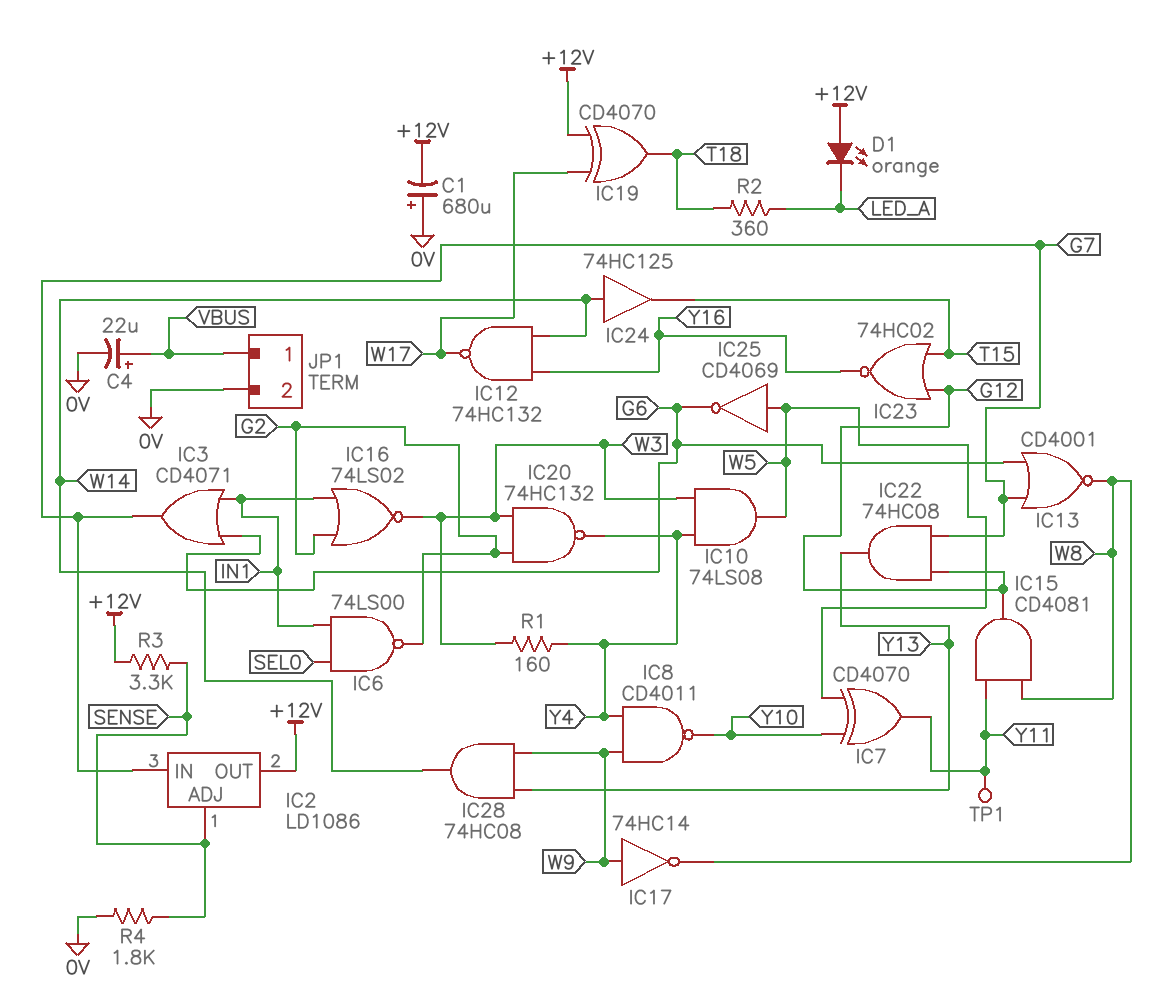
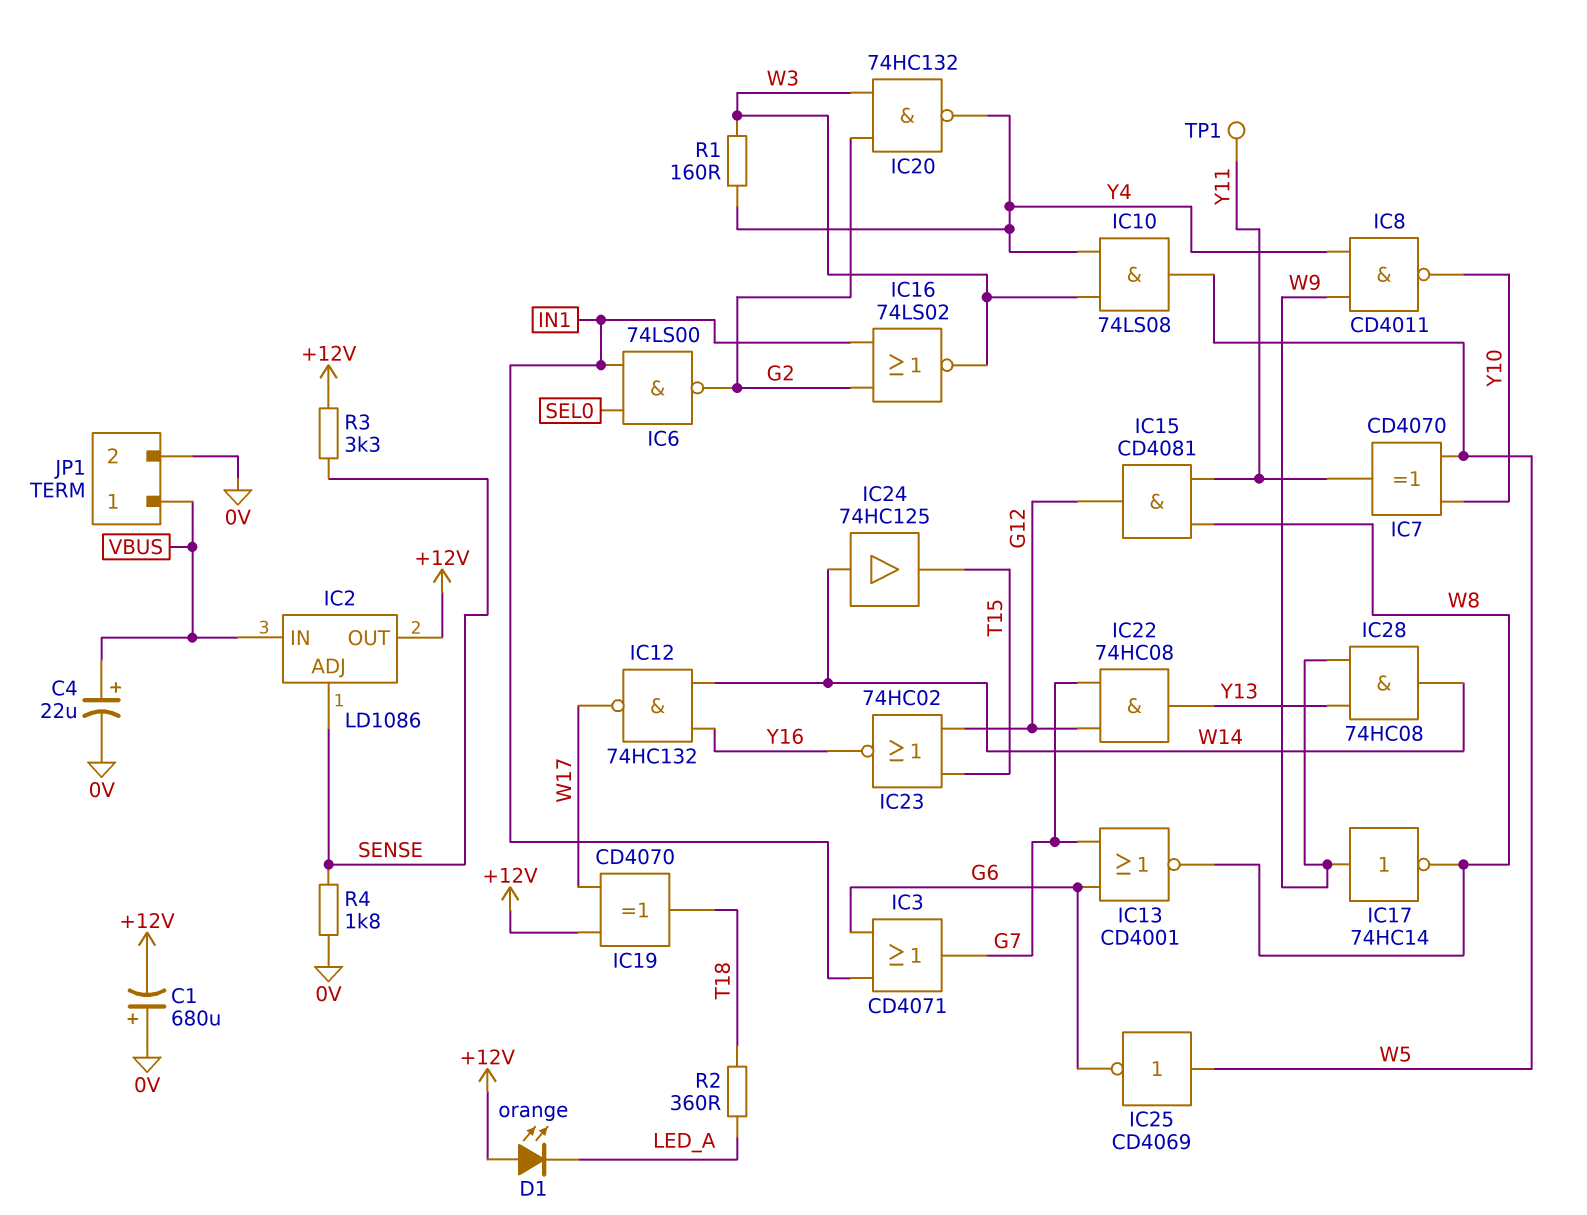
IC2 pin IN: G7 -> VBUS

